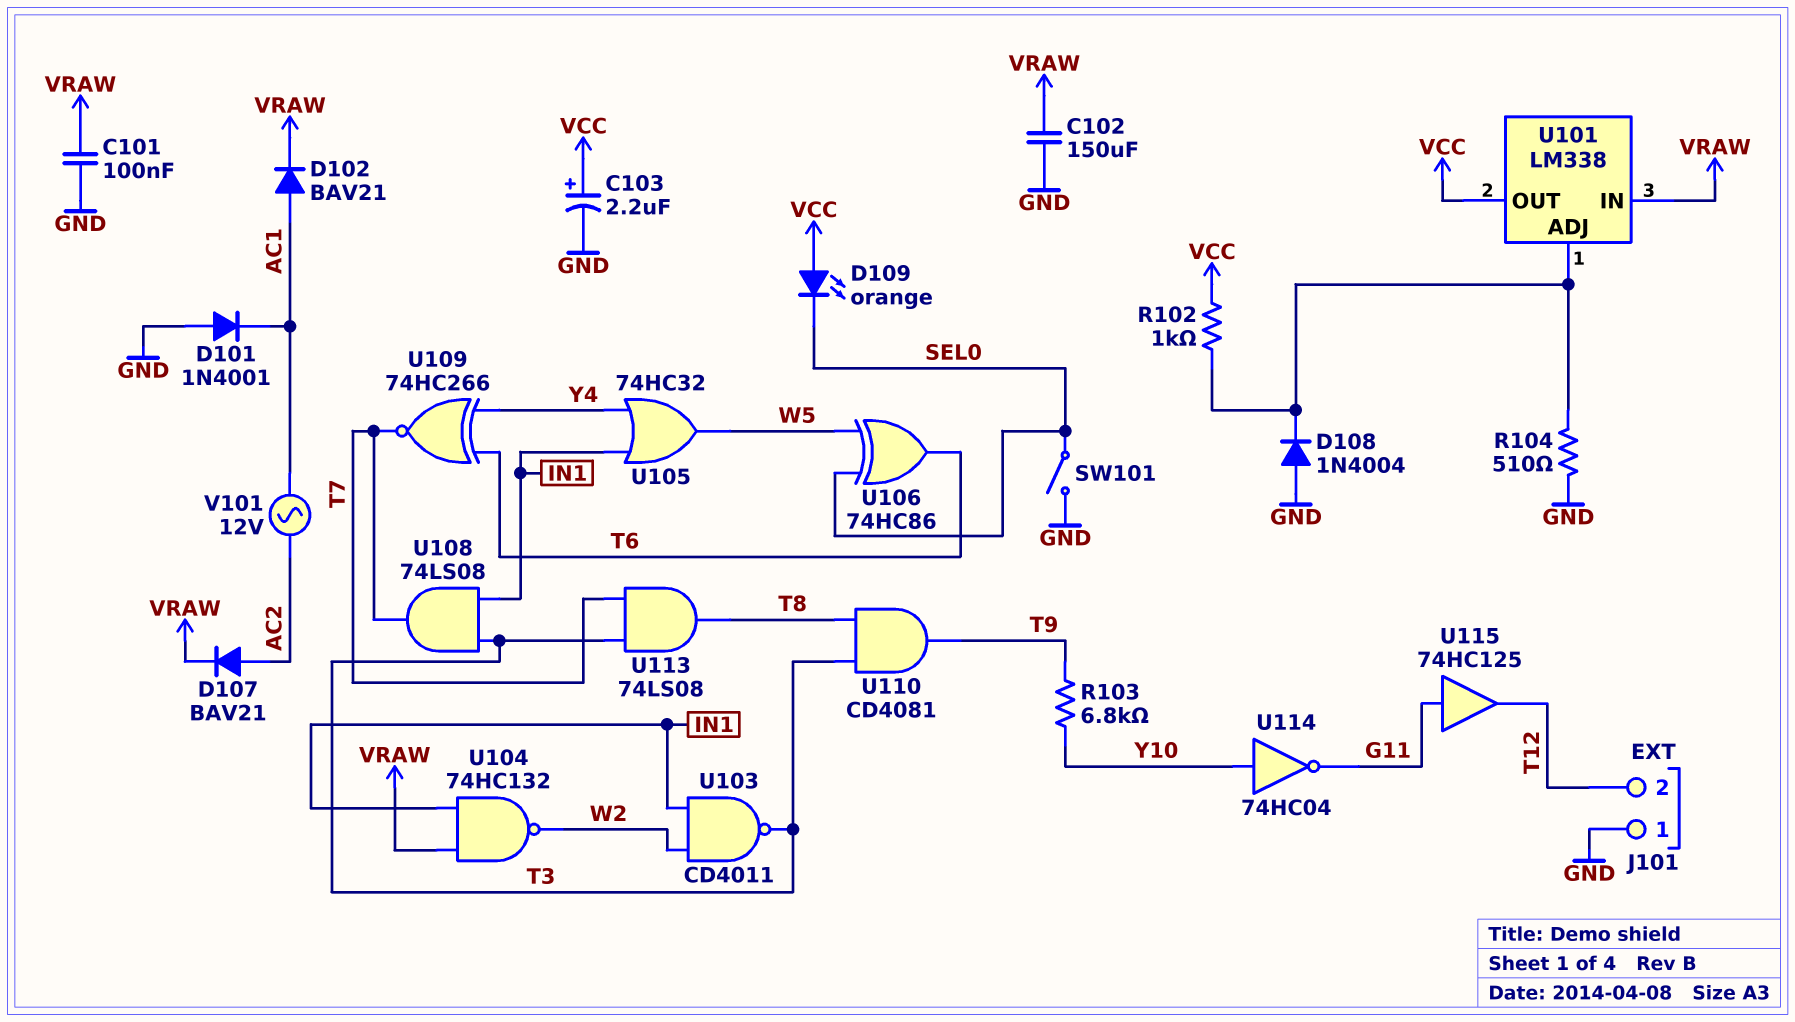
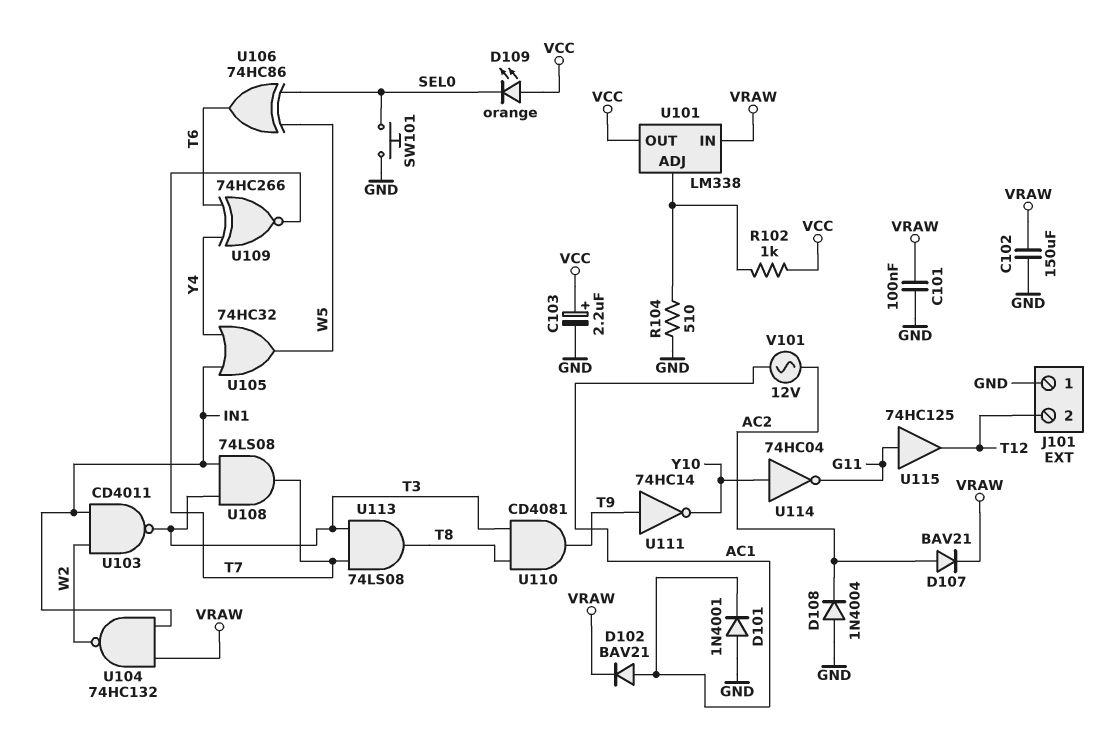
D108: diode 1N4004 (A GND, K U101/ADJ) -> diode 1N4004 (A GND, K AC2)
R103: 6.8k (T9, Y10) -> none
SW101: switch (GND, SEL0) -> button (GND, SEL0)
U111: none -> NOT 74HC14 (in T9, out Y10)

